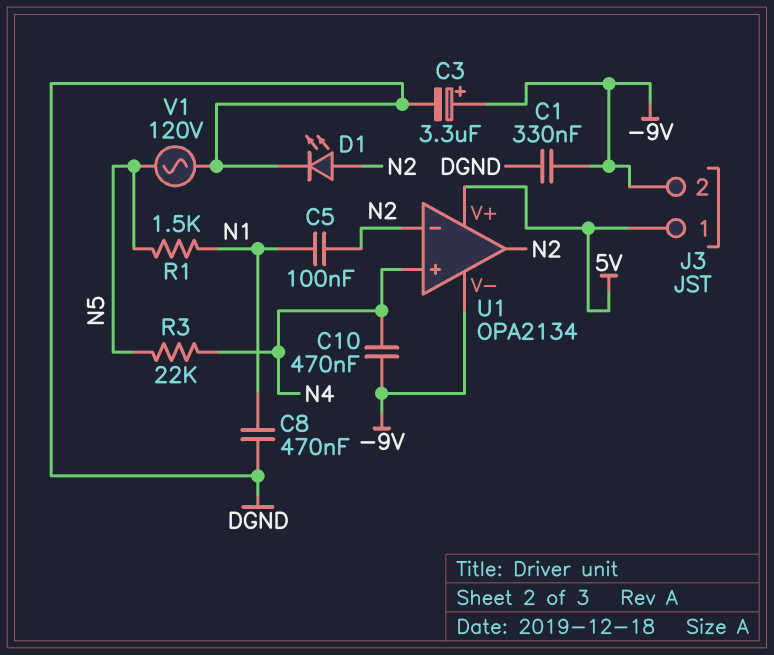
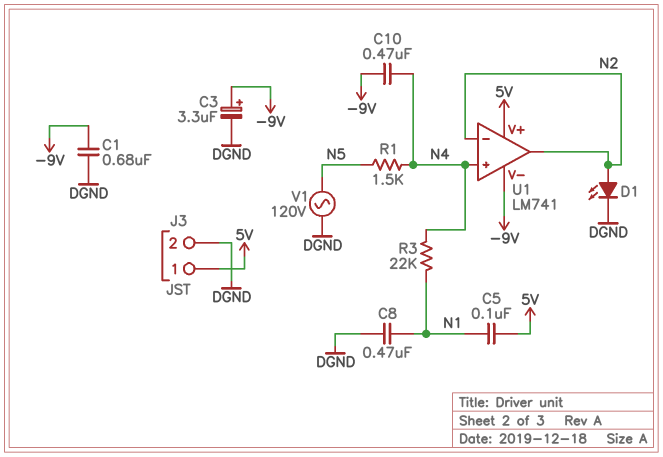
C1: 330nF (-9V, DGND) -> 680nF (-9V, DGND)
C5: 100nF (N1, N2) -> 100nF (5V, N1)
J3 pin 2: -9V -> DGND
R1: 1.5k (N1, N5) -> 1.5k (N4, N5)
R3: 22k (N4, N5) -> 22k (N1, N4)
U1: OPA2134 -> LM741

